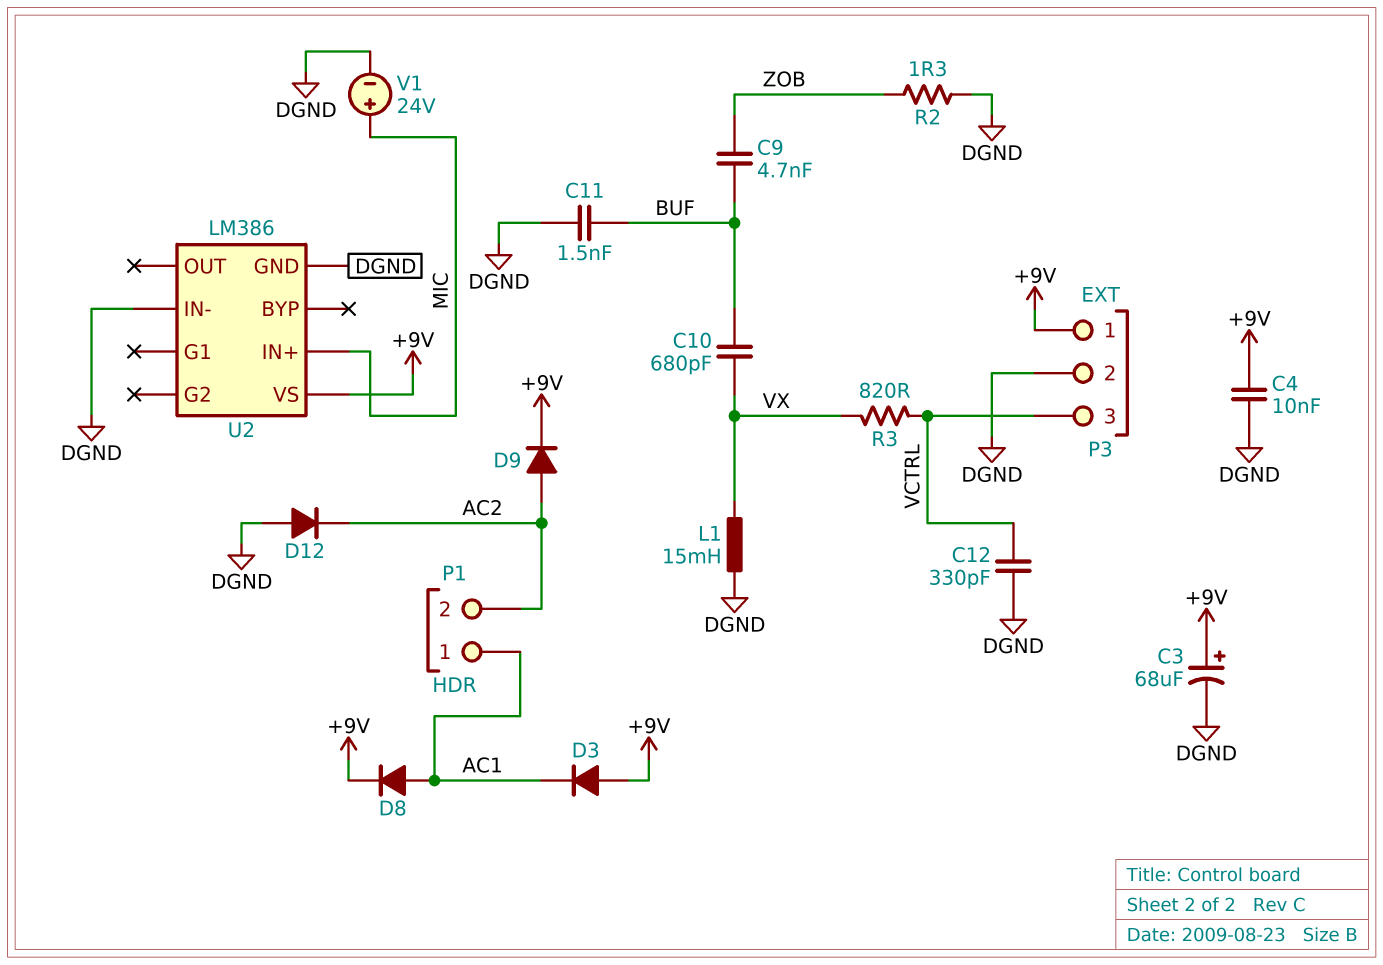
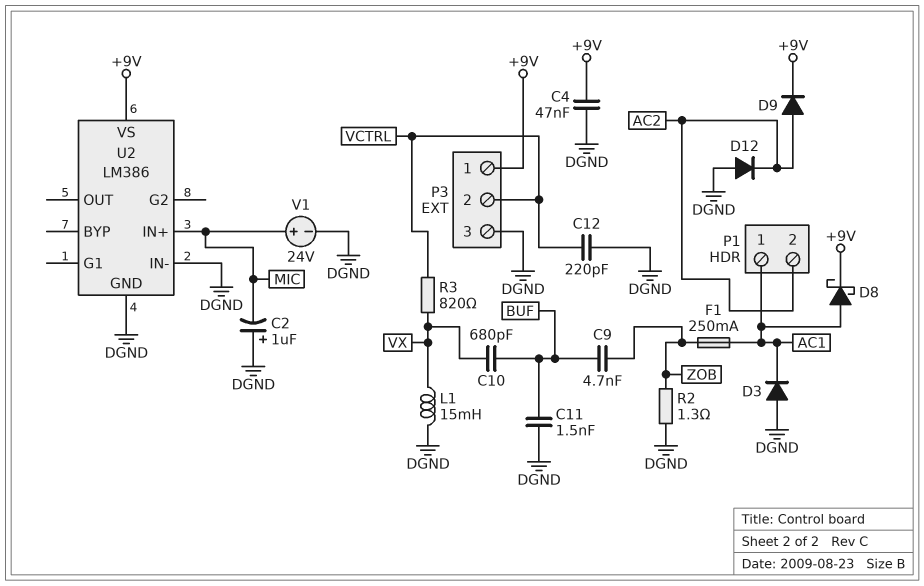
C2: none -> 1uF (plus DGND, minus MIC)
C3: 68uF (plus +9V, minus DGND) -> none
C4: 10nF (+9V, DGND) -> 47nF (+9V, DGND)
C12: 330pF (DGND, VCTRL) -> 220pF (DGND, VCTRL)
D3: diode (A +9V, K AC1) -> diode (A DGND, K AC1)
D8: diode (A AC1, K +9V) -> schottky (A AC1, K +9V)
F1: none -> 250mA (AC1, ZOB)
P3 pin 2: DGND -> VCTRL
P3 pin 3: VCTRL -> DGND

